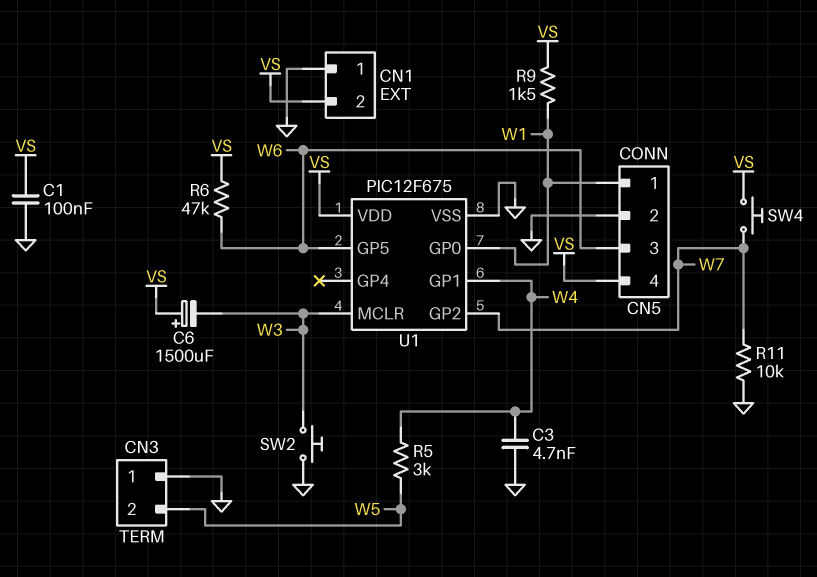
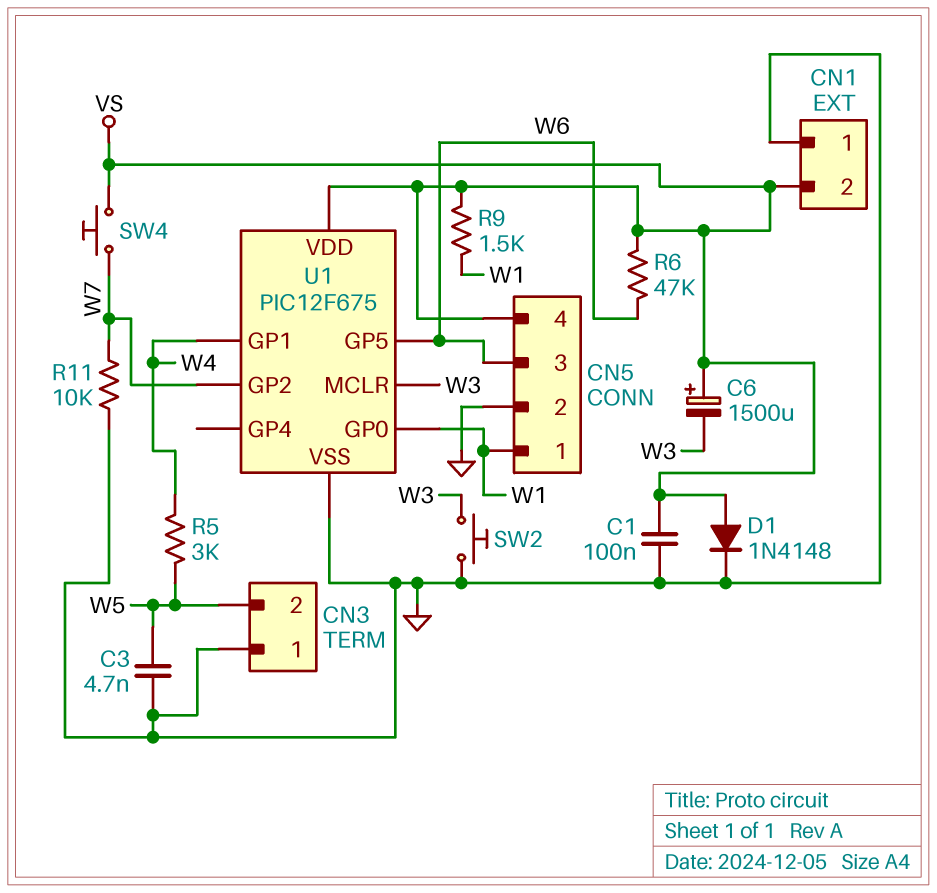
C3: 4.7nF (GND, W4) -> 4.7nF (GND, W5)
D1: none -> diode 1N4148 (A VS, K GND)

